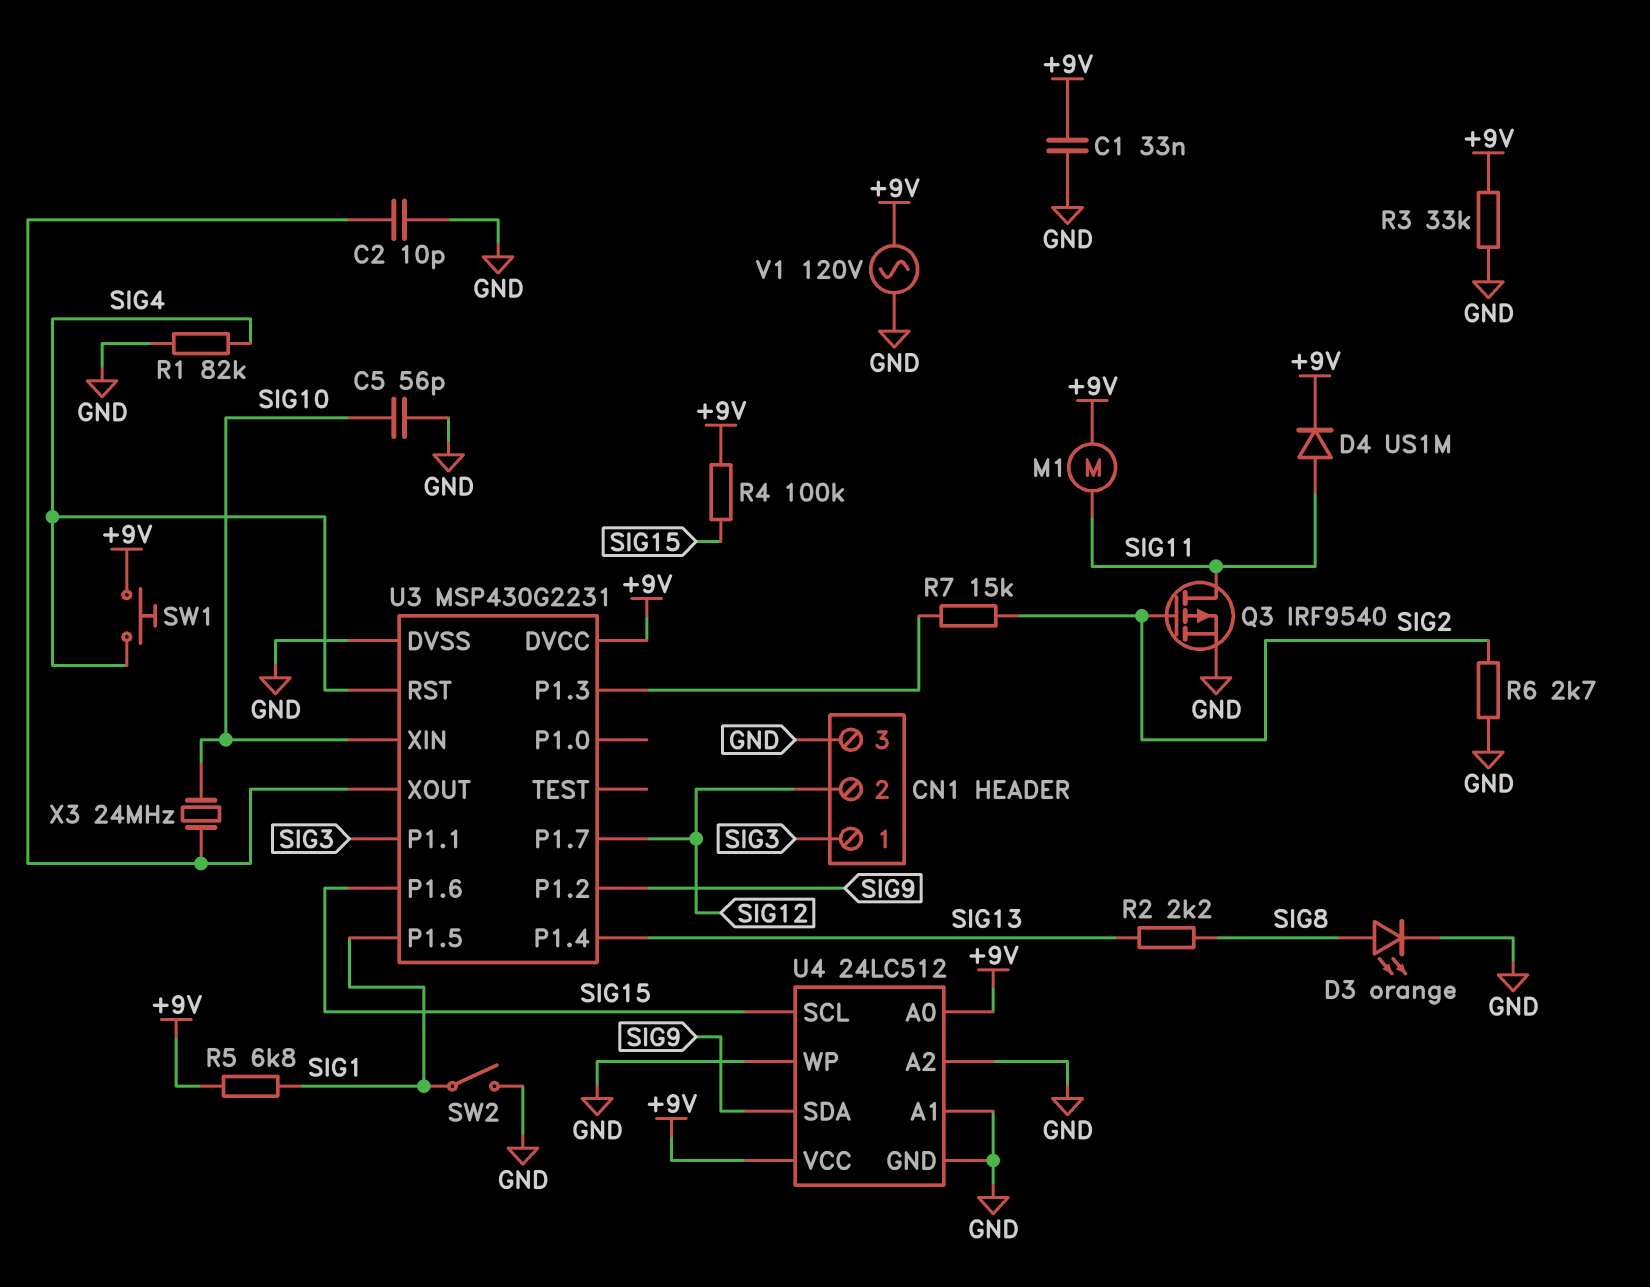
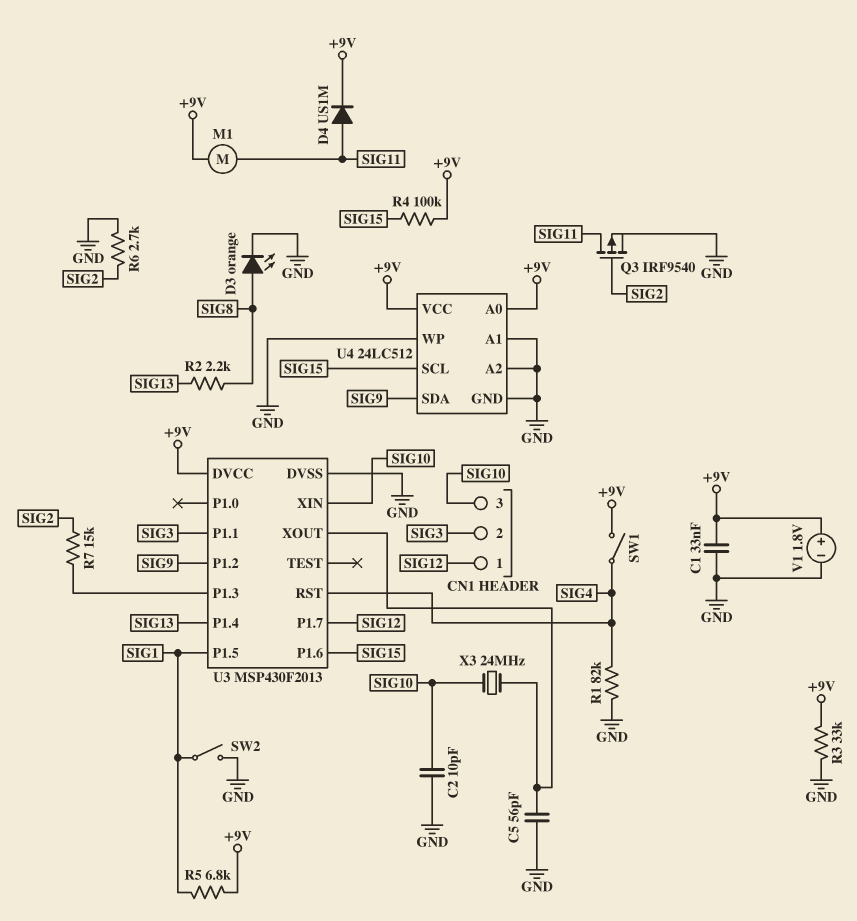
C2: 10pF (GND, U3/XOUT) -> 10pF (GND, SIG10)
C5: 56pF (GND, SIG10) -> 56pF (GND, U3/XOUT)
CN1 pin 1: SIG3 -> SIG12
CN1 pin 2: SIG12 -> SIG3
CN1 pin 3: GND -> SIG10
SW1: button (+9V, SIG4) -> switch (+9V, SIG4)
U3: MSP430G2231 -> MSP430F2013
V1: AC 120V (+9V, GND) -> 1.8V (plus +9V, minus GND)

